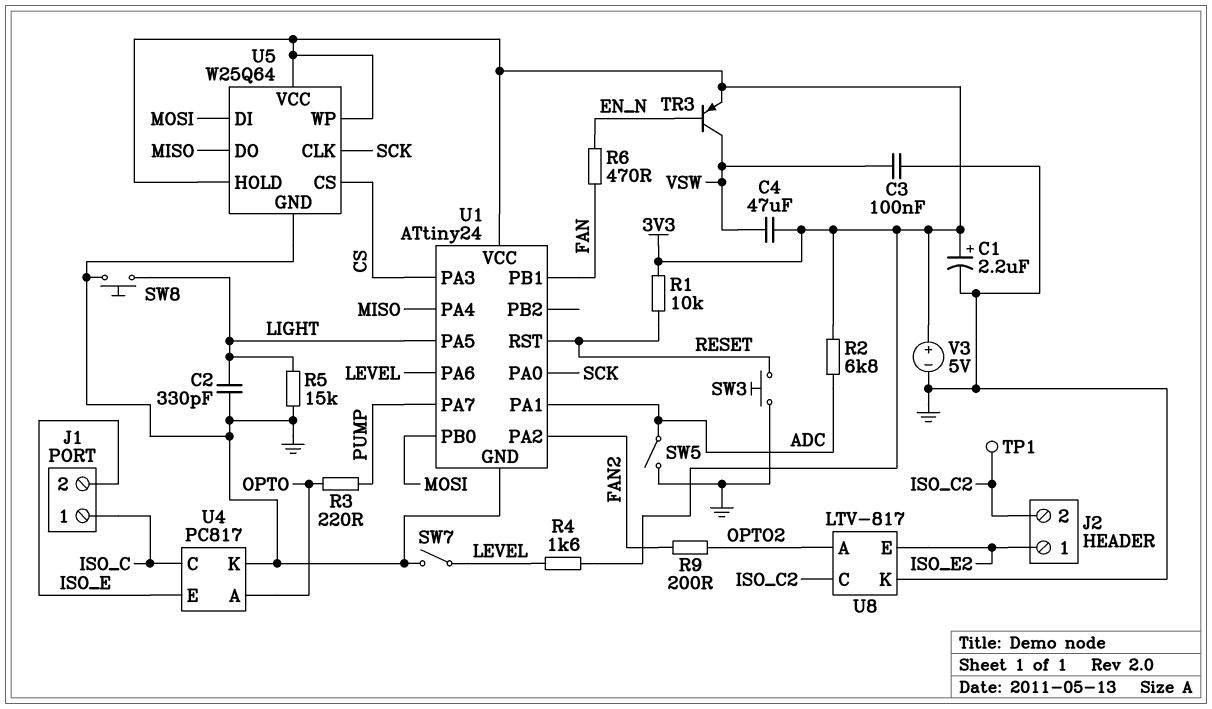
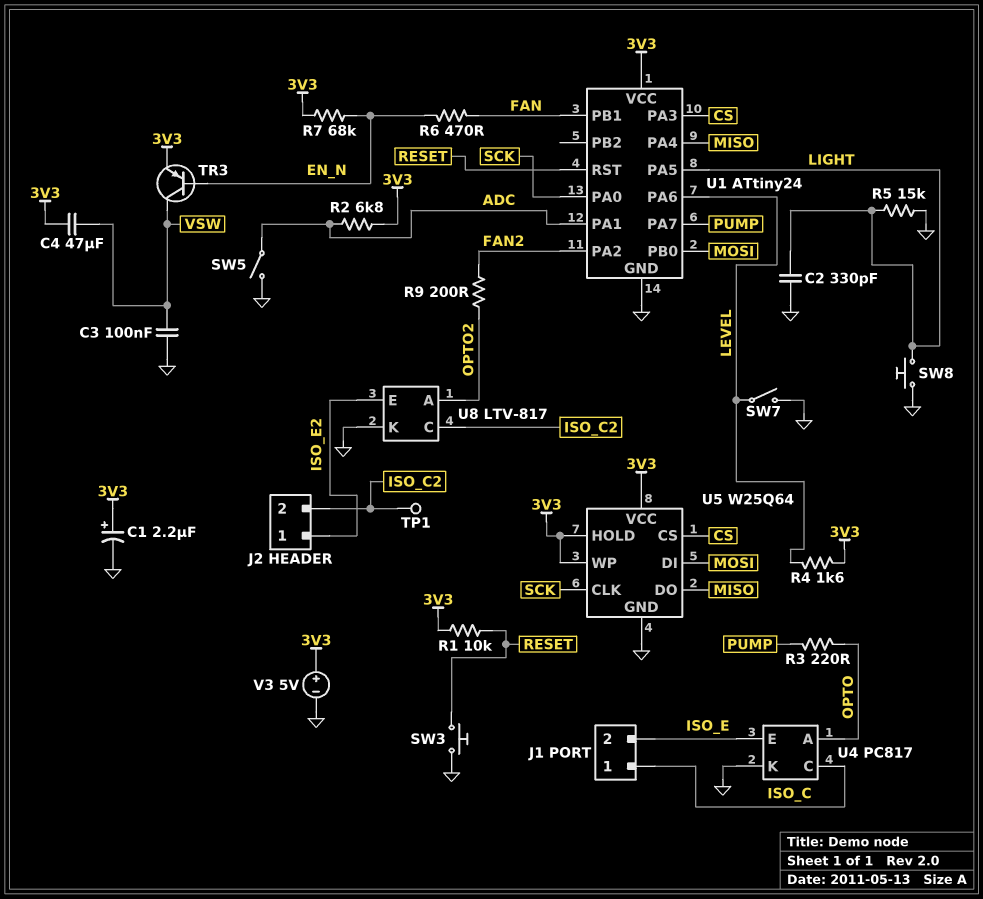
R7: none -> 68k (3V3, EN_N)

